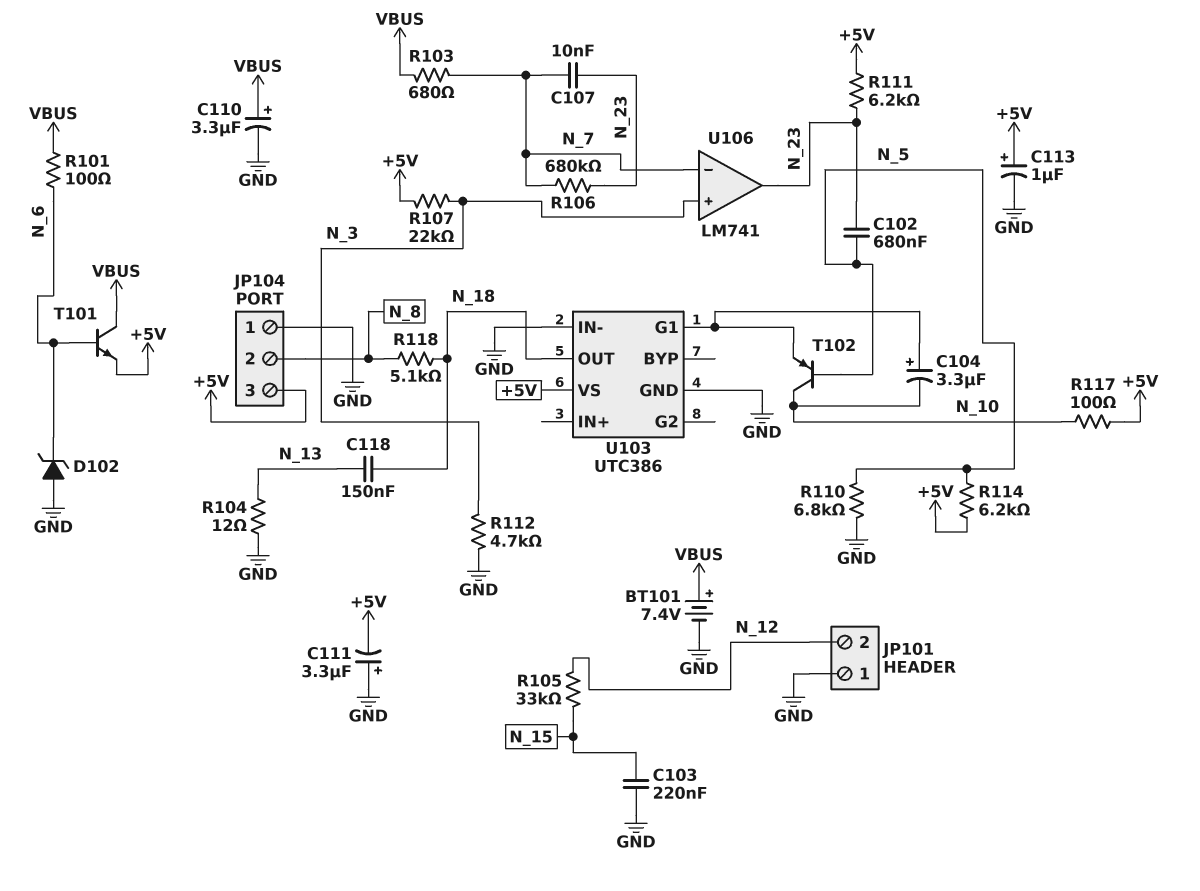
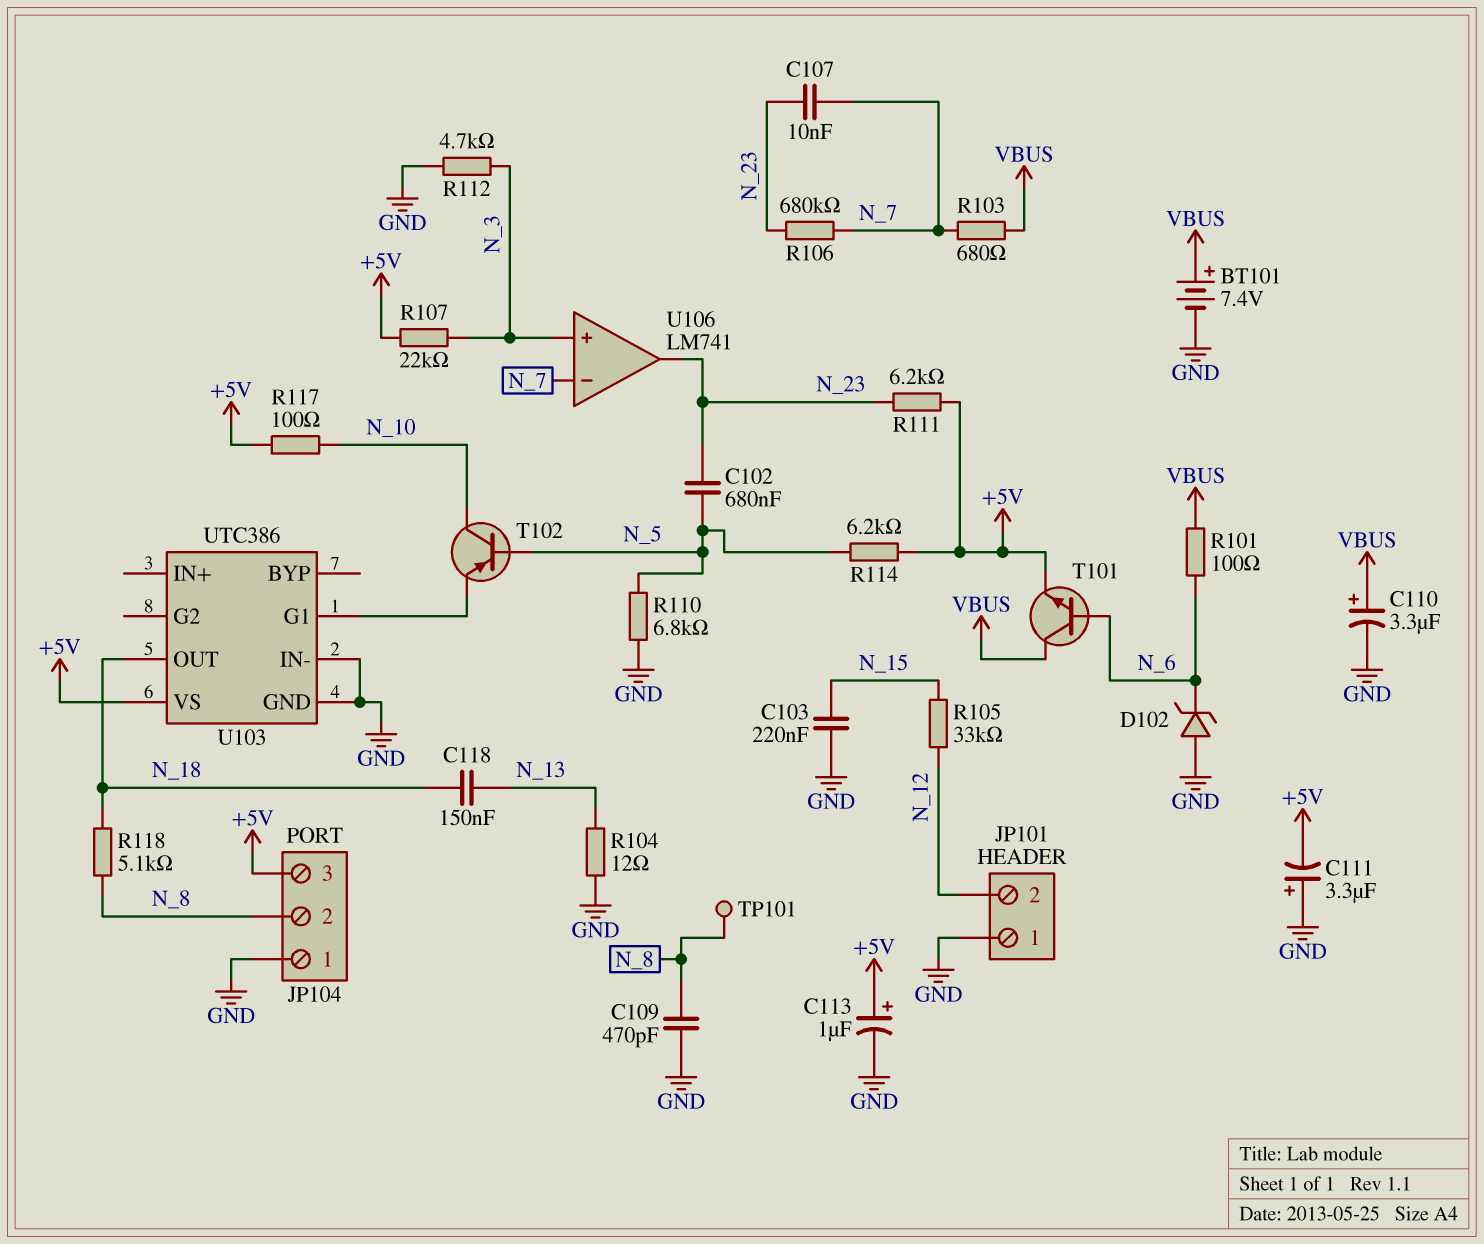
C104: 3.3uF (plus U103/G1, minus N_10) -> none
C109: none -> 470pF (GND, N_8)
TP101: none -> test point (N_8)

